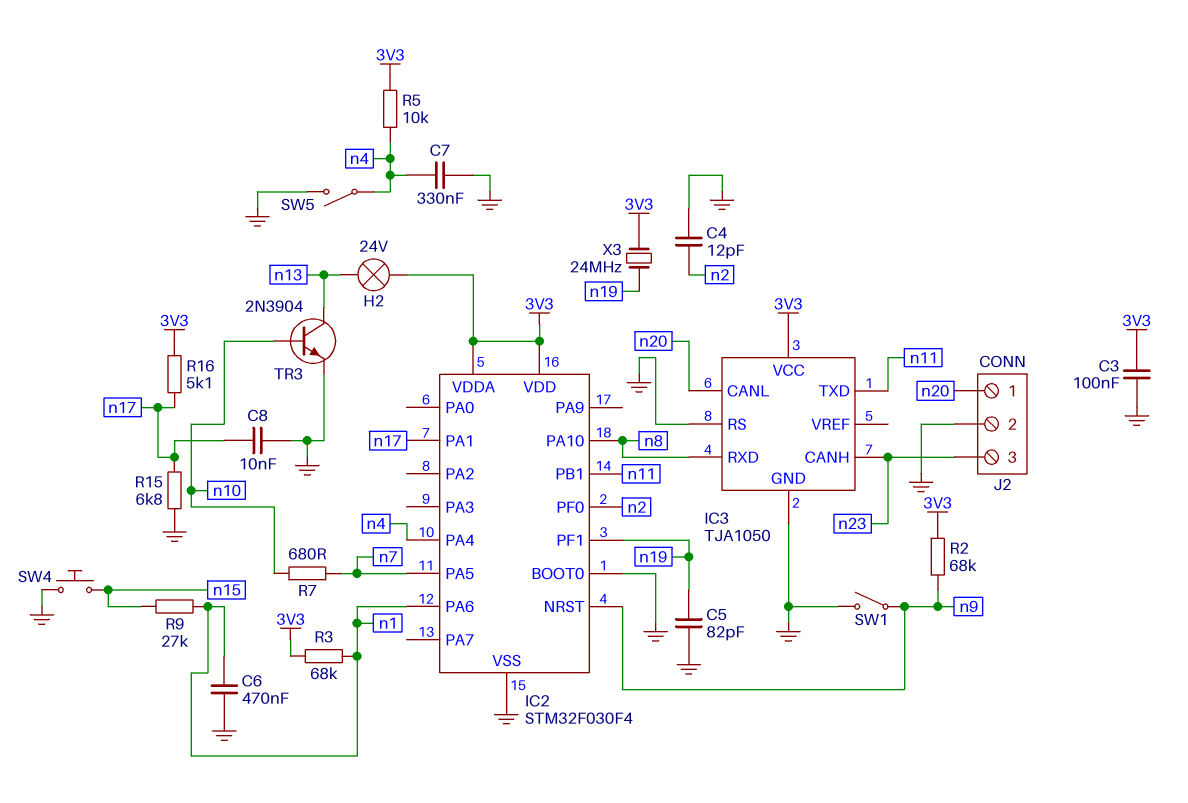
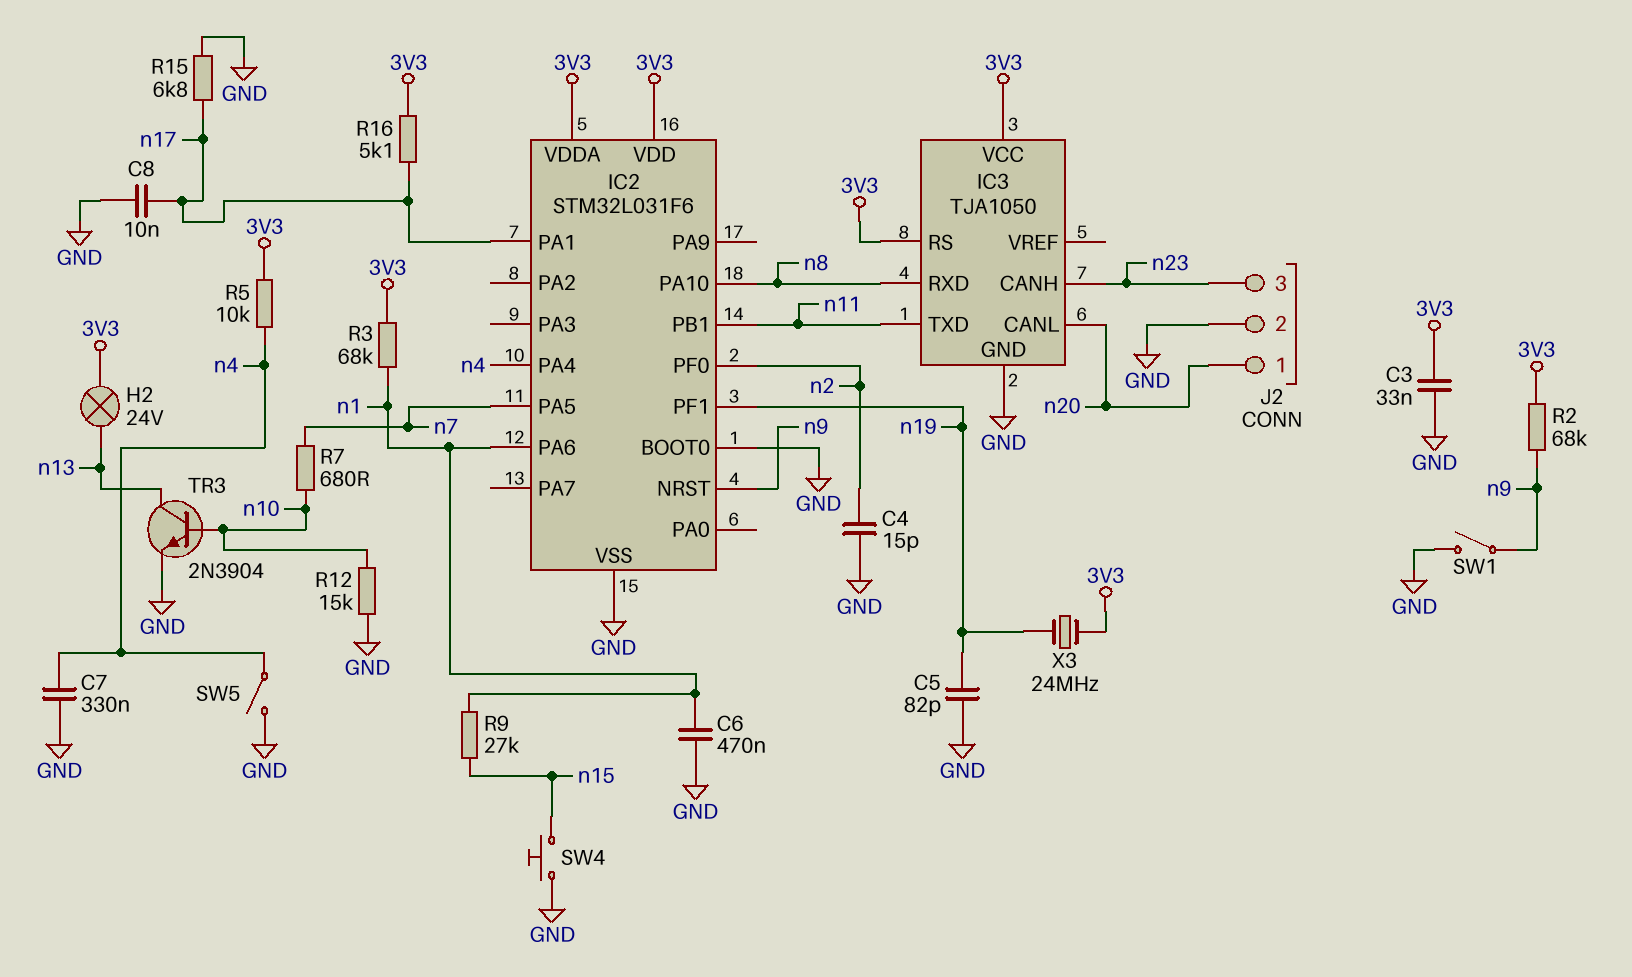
C3: 100nF (3V3, GND) -> 33nF (3V3, GND)
C4: 12pF (GND, n2) -> 15pF (GND, n2)
IC2: STM32F030F4 -> STM32L031F6
IC3 pin RS: GND -> 3V3
R12: none -> 15k (GND, n10)

